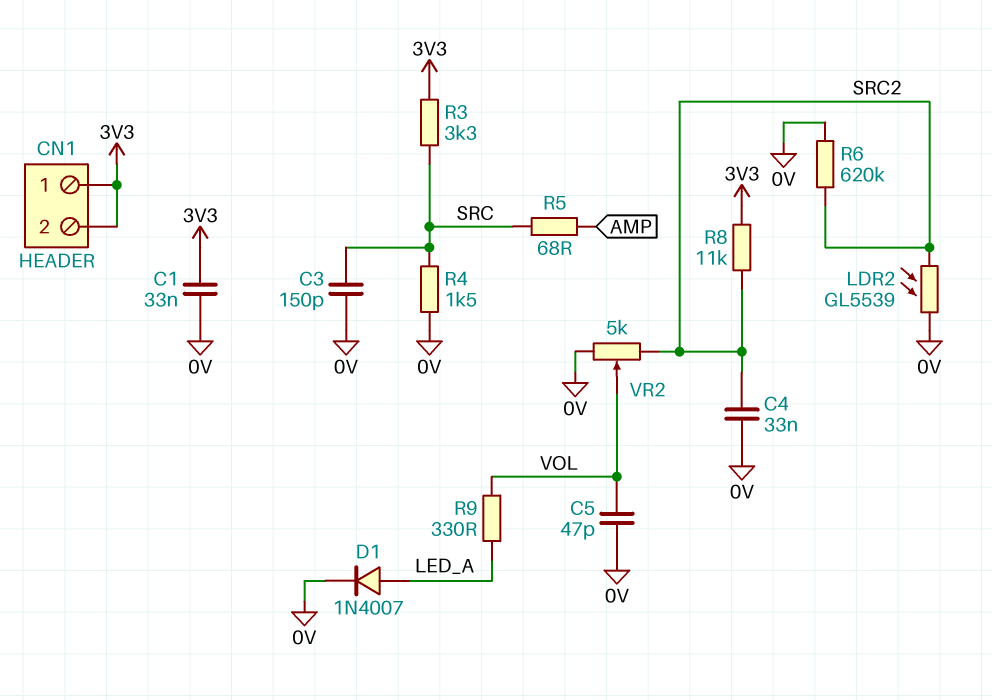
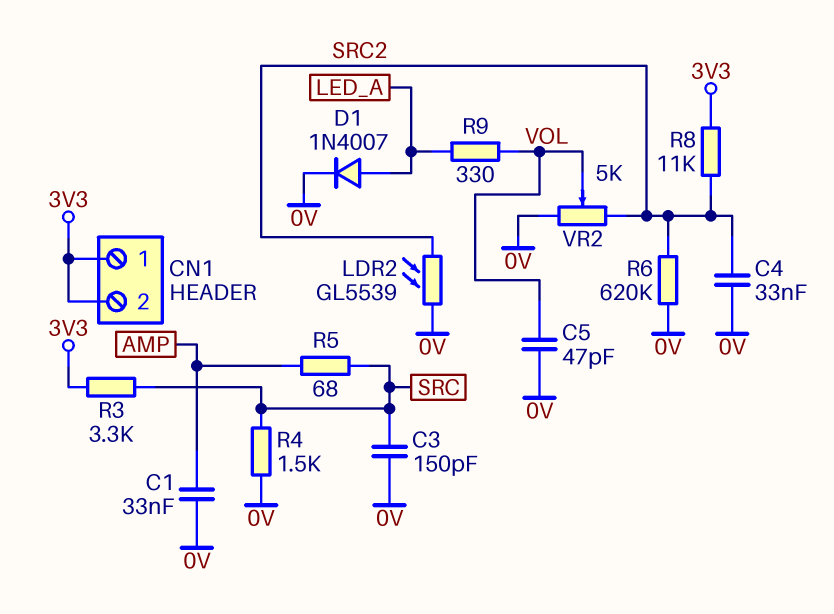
C1: 33nF (0V, 3V3) -> 33nF (0V, AMP)

